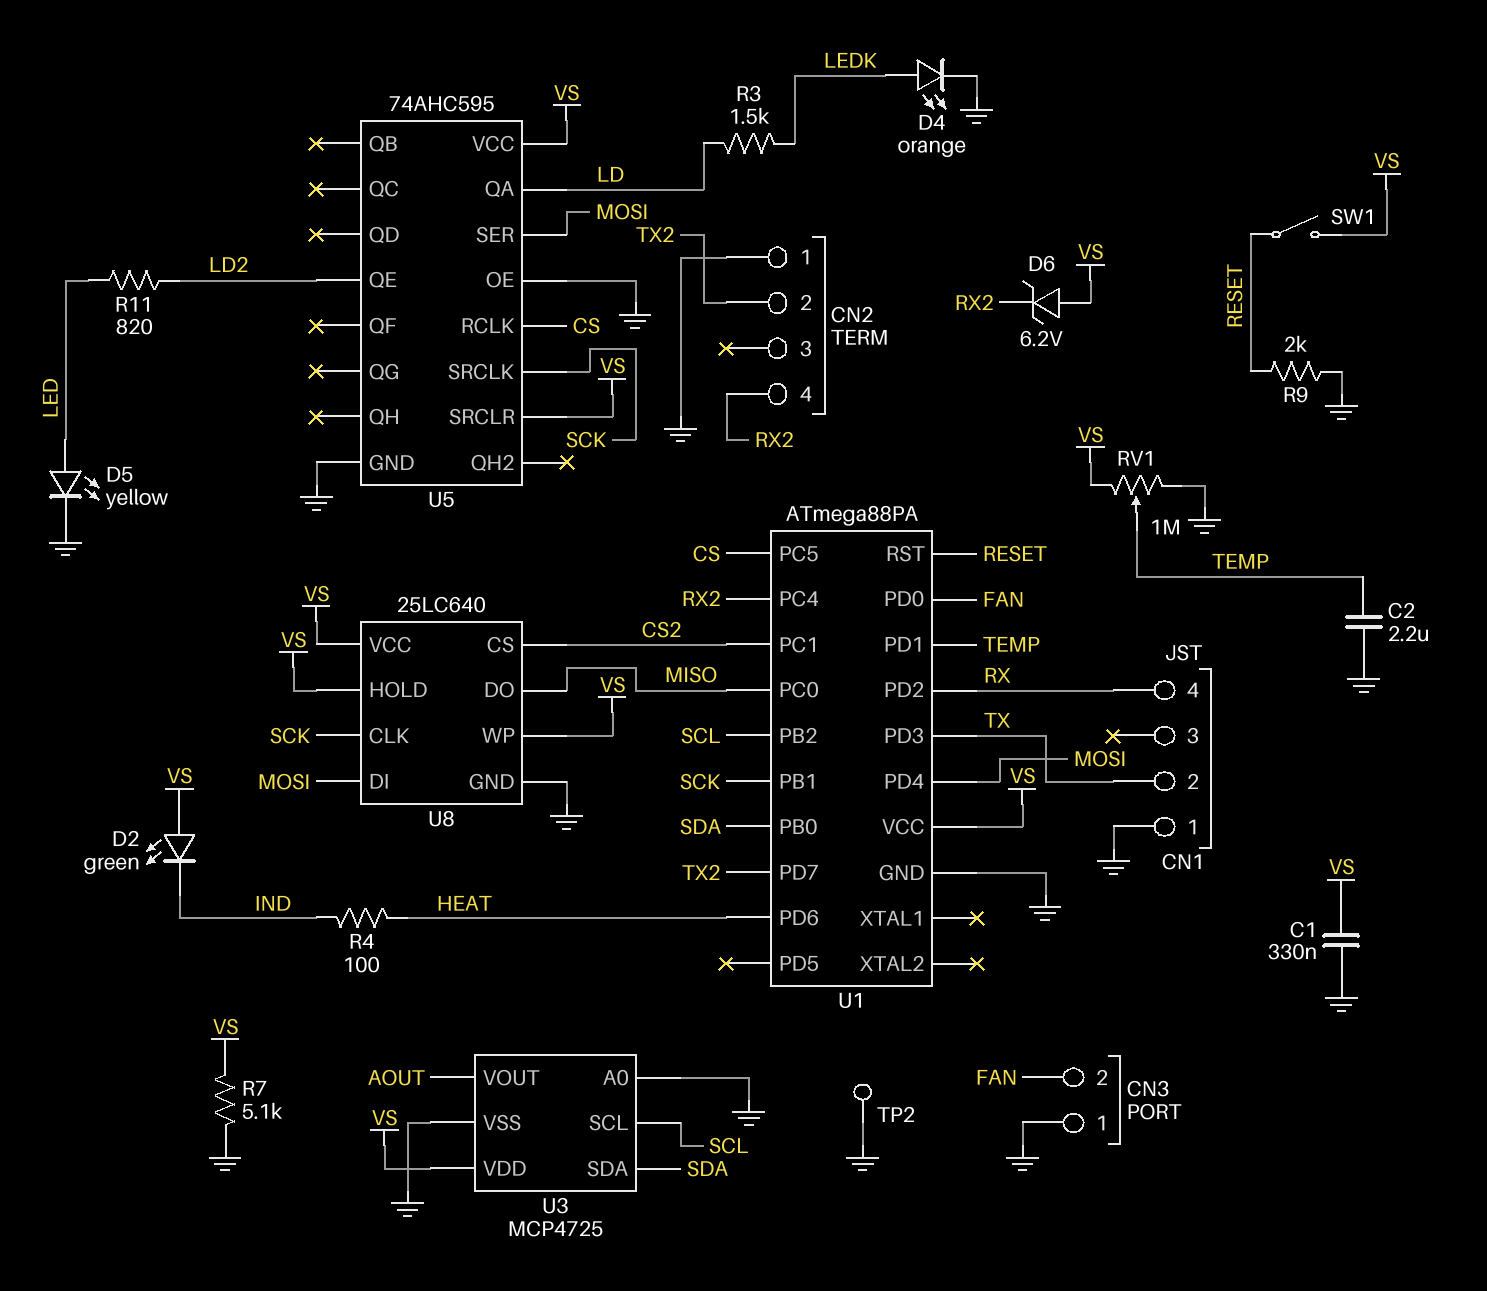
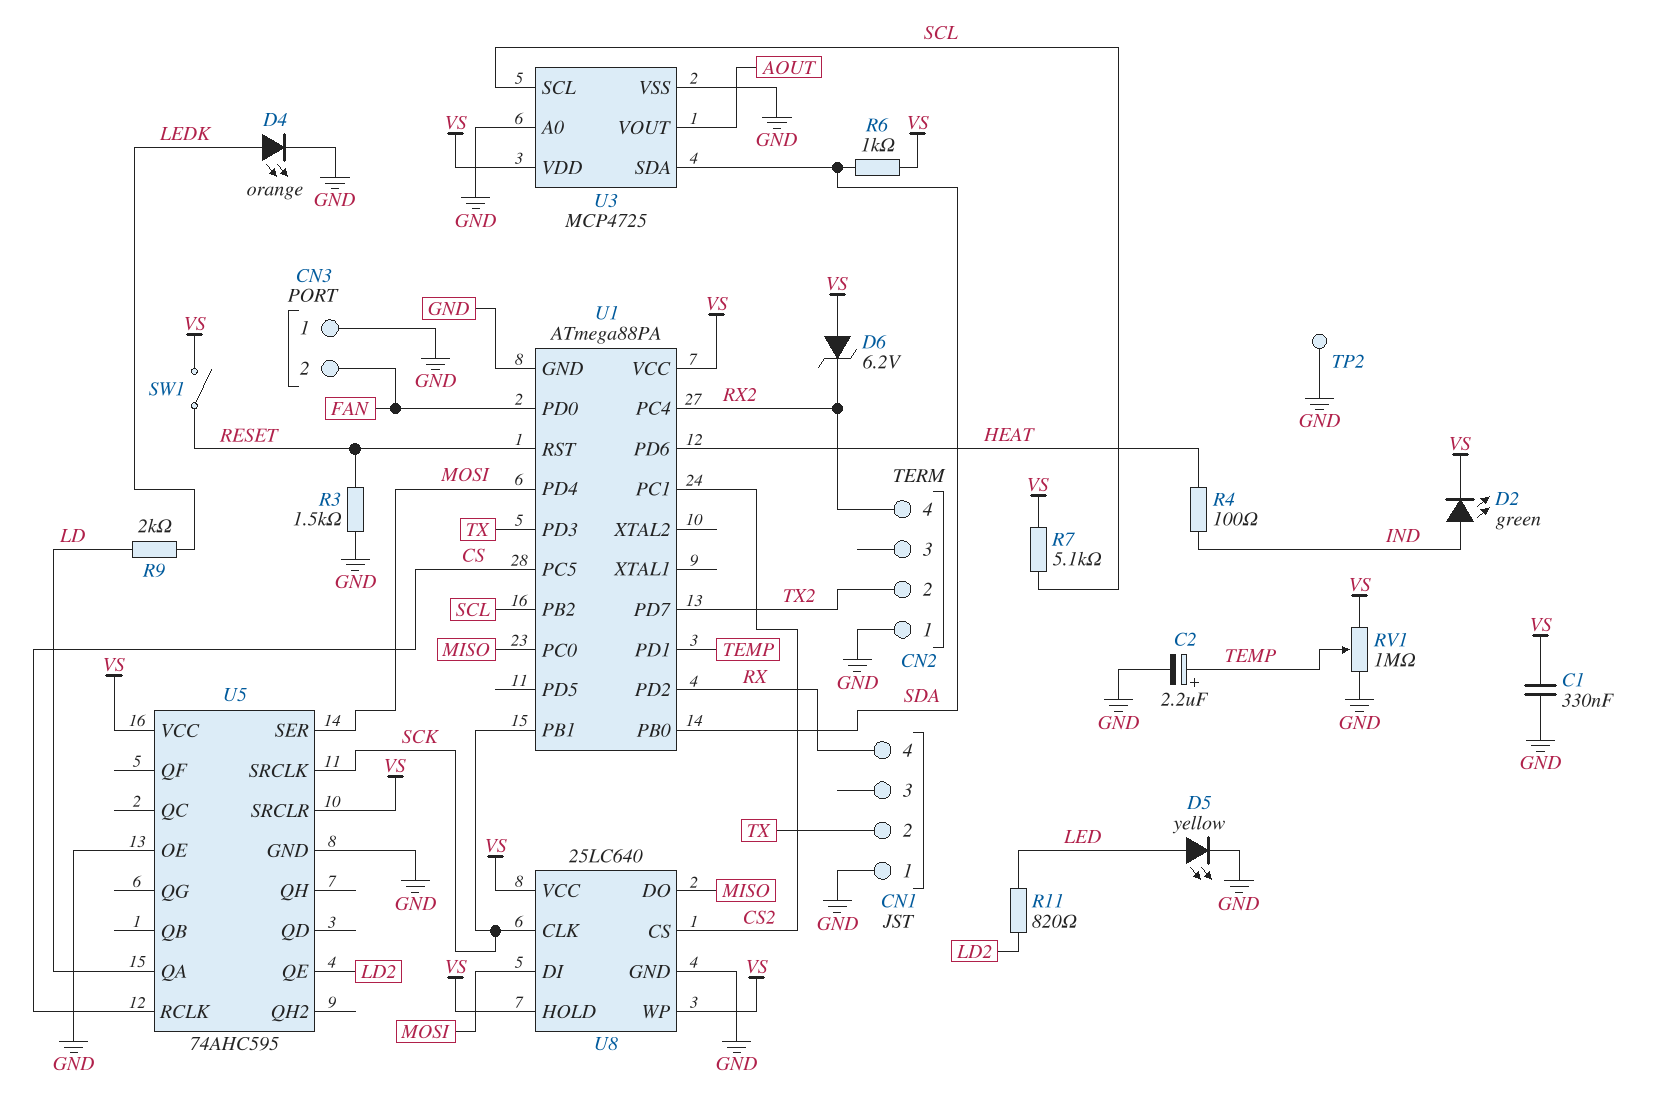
C2: 2.2uF (GND, TEMP) -> 2.2uF (plus TEMP, minus GND)
D2: LED green (A VS, K IND) -> LED green (A IND, K VS)
R3: 1.5k (LD, LEDK) -> 1.5k (GND, RESET)
R6: none -> 1k (SDA, VS)
R7: 5.1k (GND, VS) -> 5.1k (SCL, VS)
R9: 2k (GND, RESET) -> 2k (LD, LEDK)

